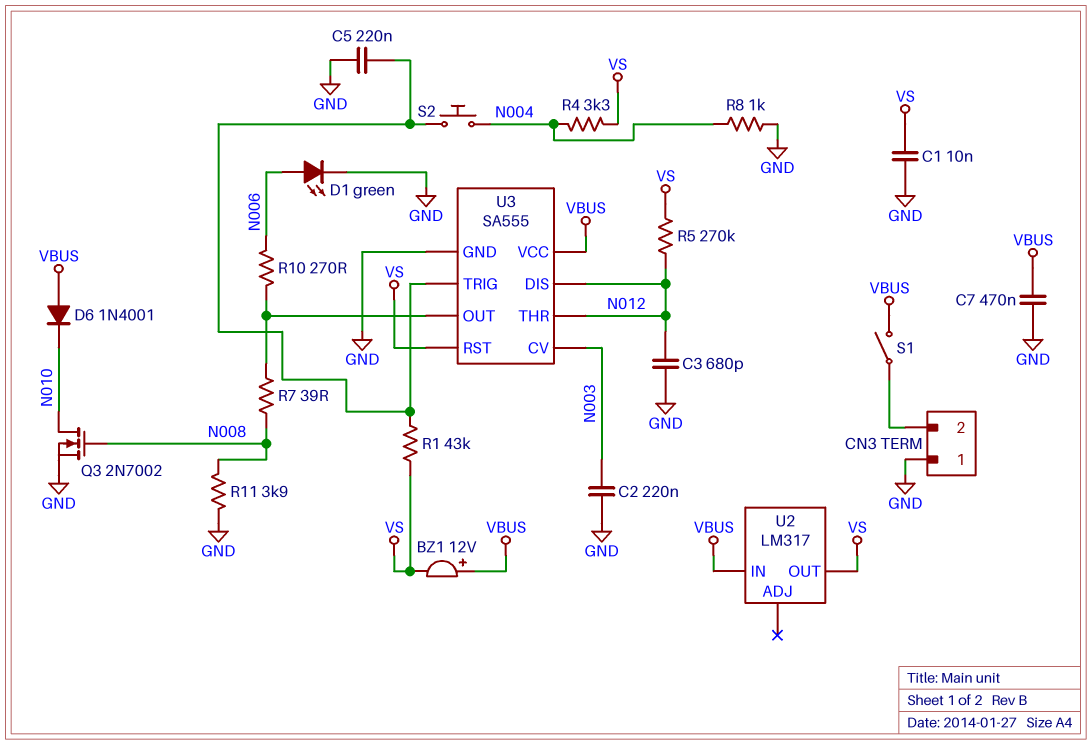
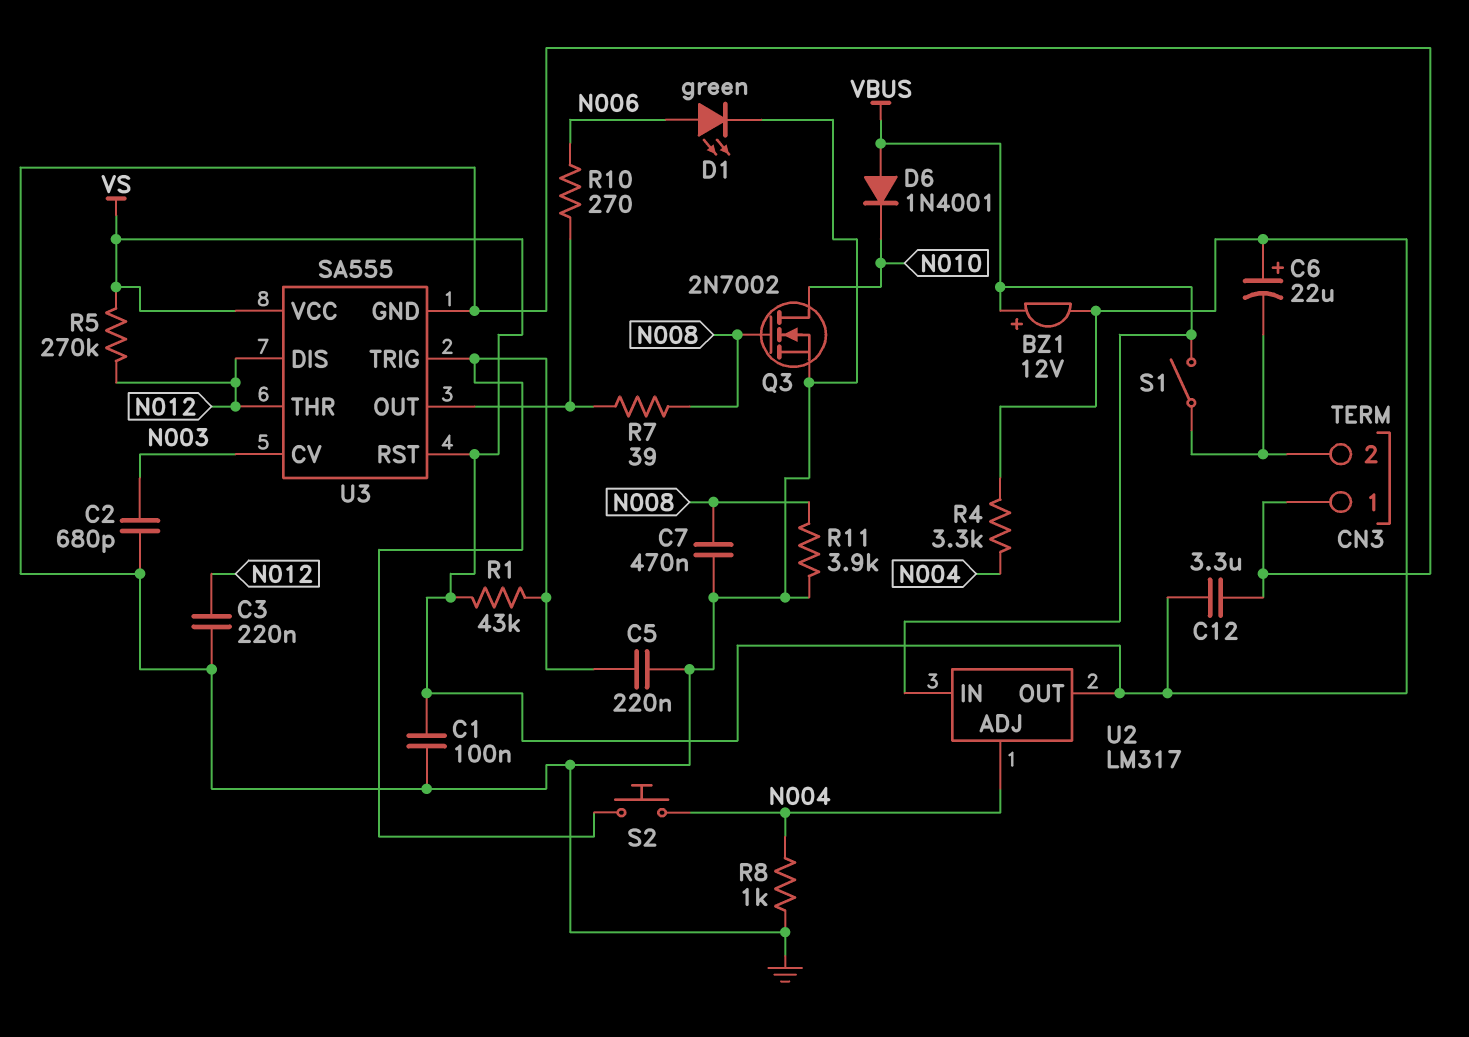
C1: 10nF (GND, VS) -> 100nF (GND, VS)
C2: 220nF (GND, N003) -> 680pF (GND, N003)
C3: 680pF (GND, N012) -> 220nF (GND, N012)
C6: none -> 22uF (plus VS, minus CN3/2)
C7: 470nF (GND, VBUS) -> 470nF (GND, N008)
C12: none -> 3.3uF (GND, VS)
U2 pin ADJ: none -> N004
U3 pin VCC: VBUS -> VS

